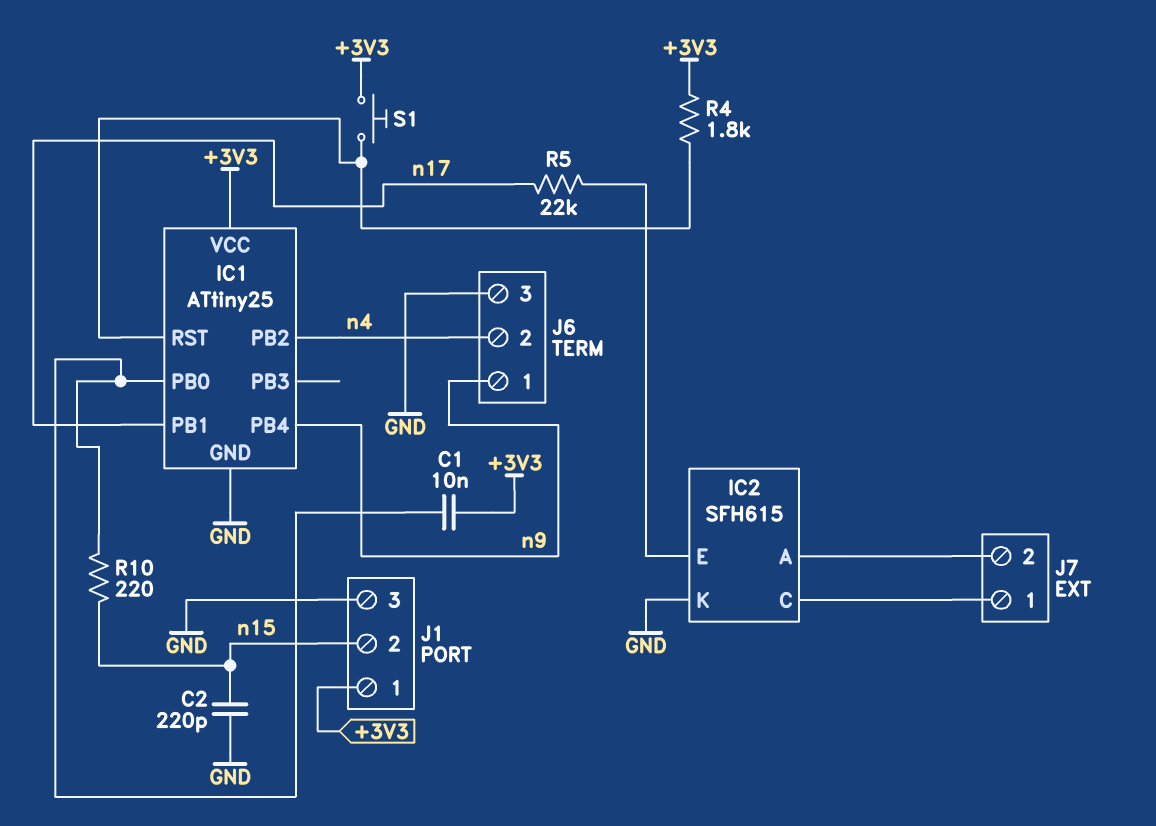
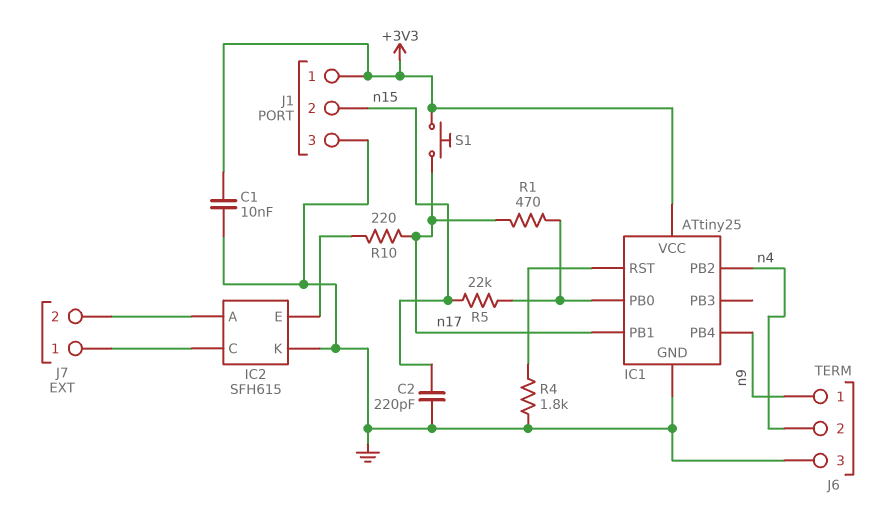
C1: 10nF (+3V3, IC1/PB0) -> 10nF (+3V3, GND)
R1: none -> 470 (IC1/PB0, n17)
R4: 1.8k (+3V3, IC1/RST) -> 1.8k (GND, IC1/RST)
R5: 22k (IC2/E, n17) -> 22k (IC1/PB0, n15)
R10: 220 (IC1/PB0, n15) -> 220 (IC2/E, n17)
S1: button (+3V3, IC1/RST) -> button (+3V3, n17)

